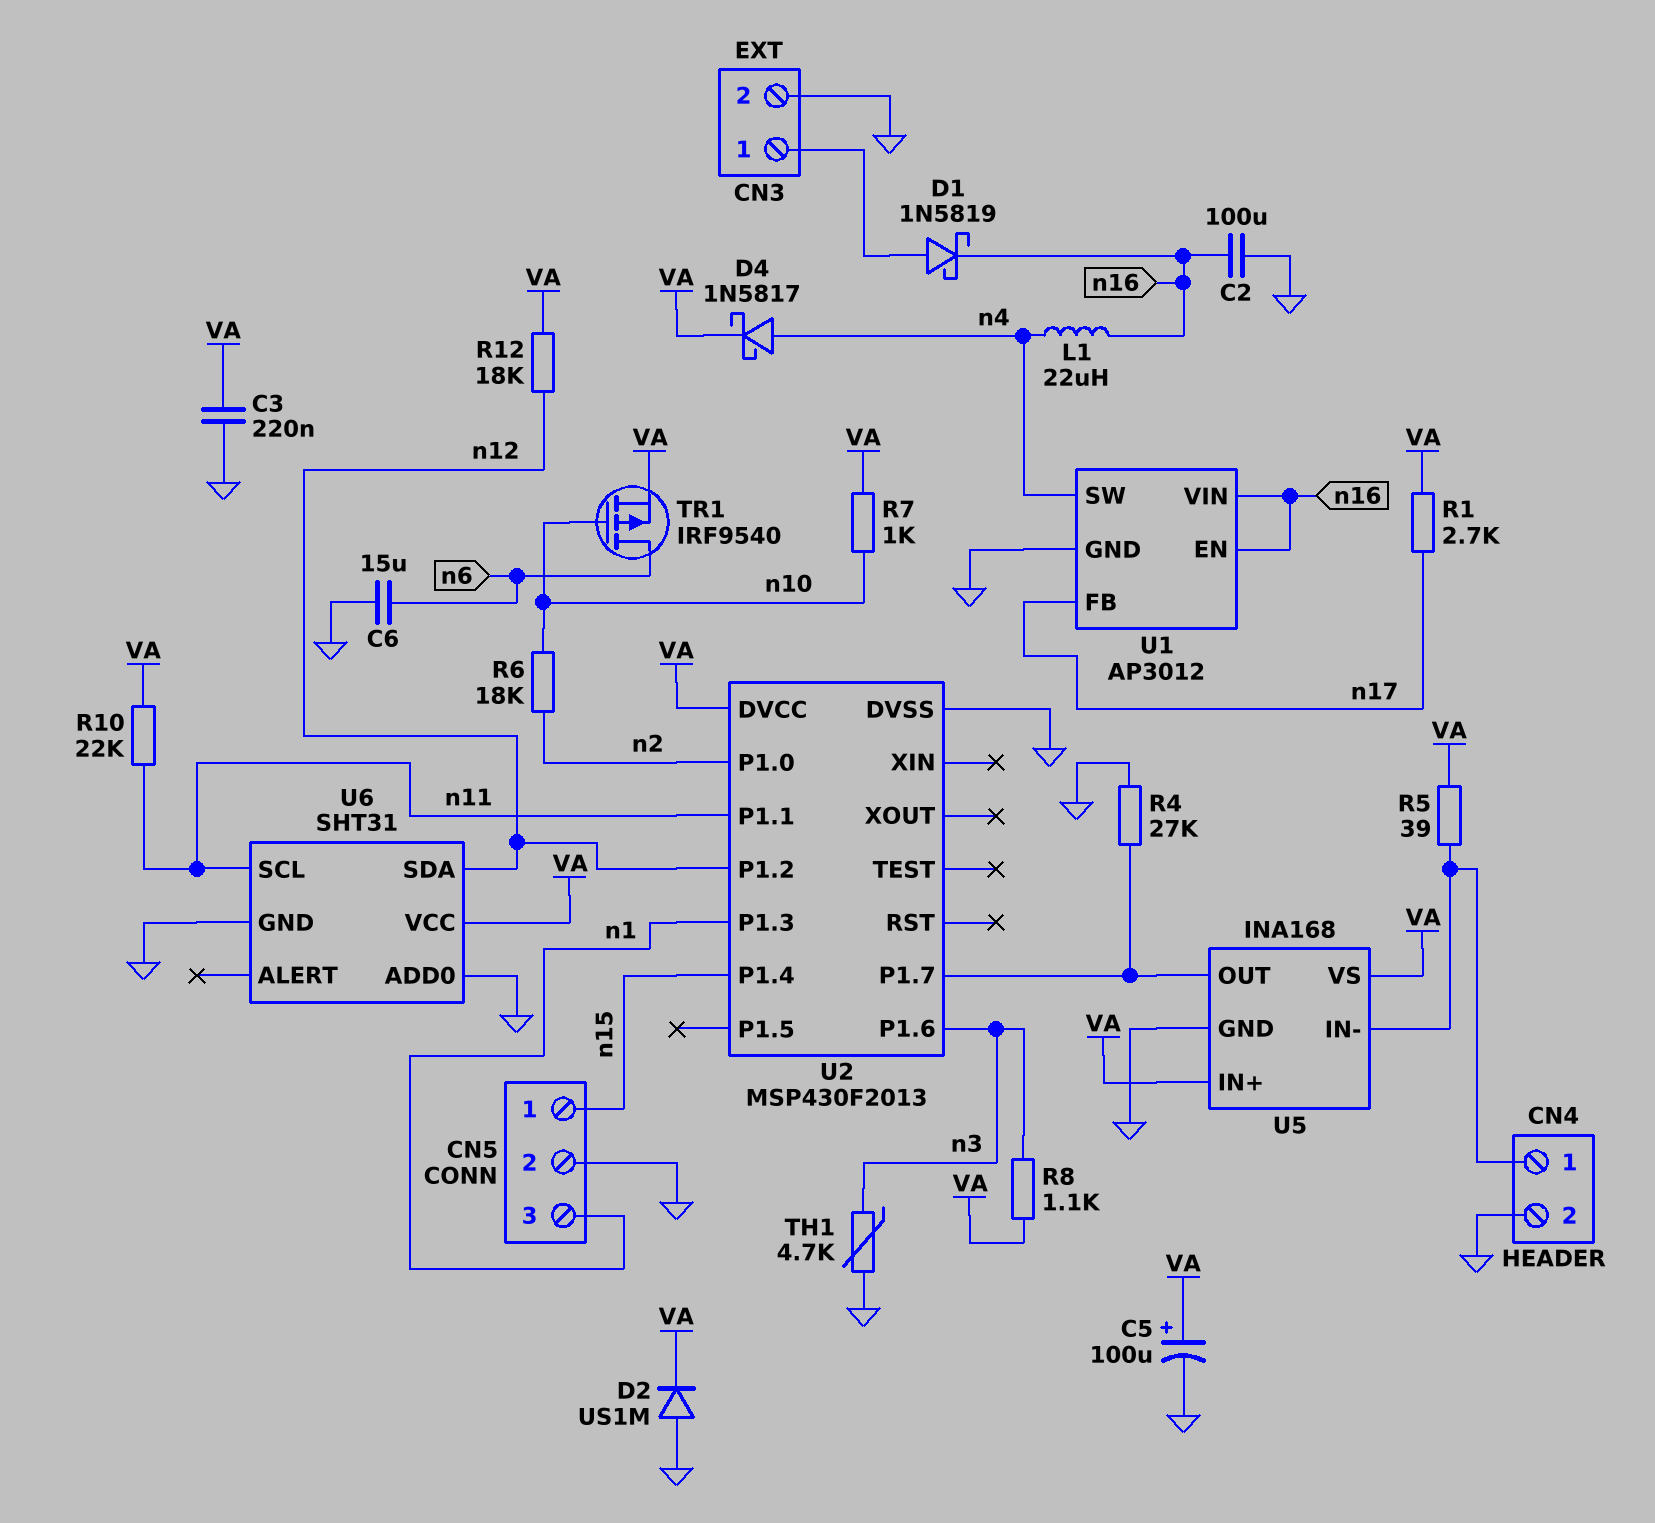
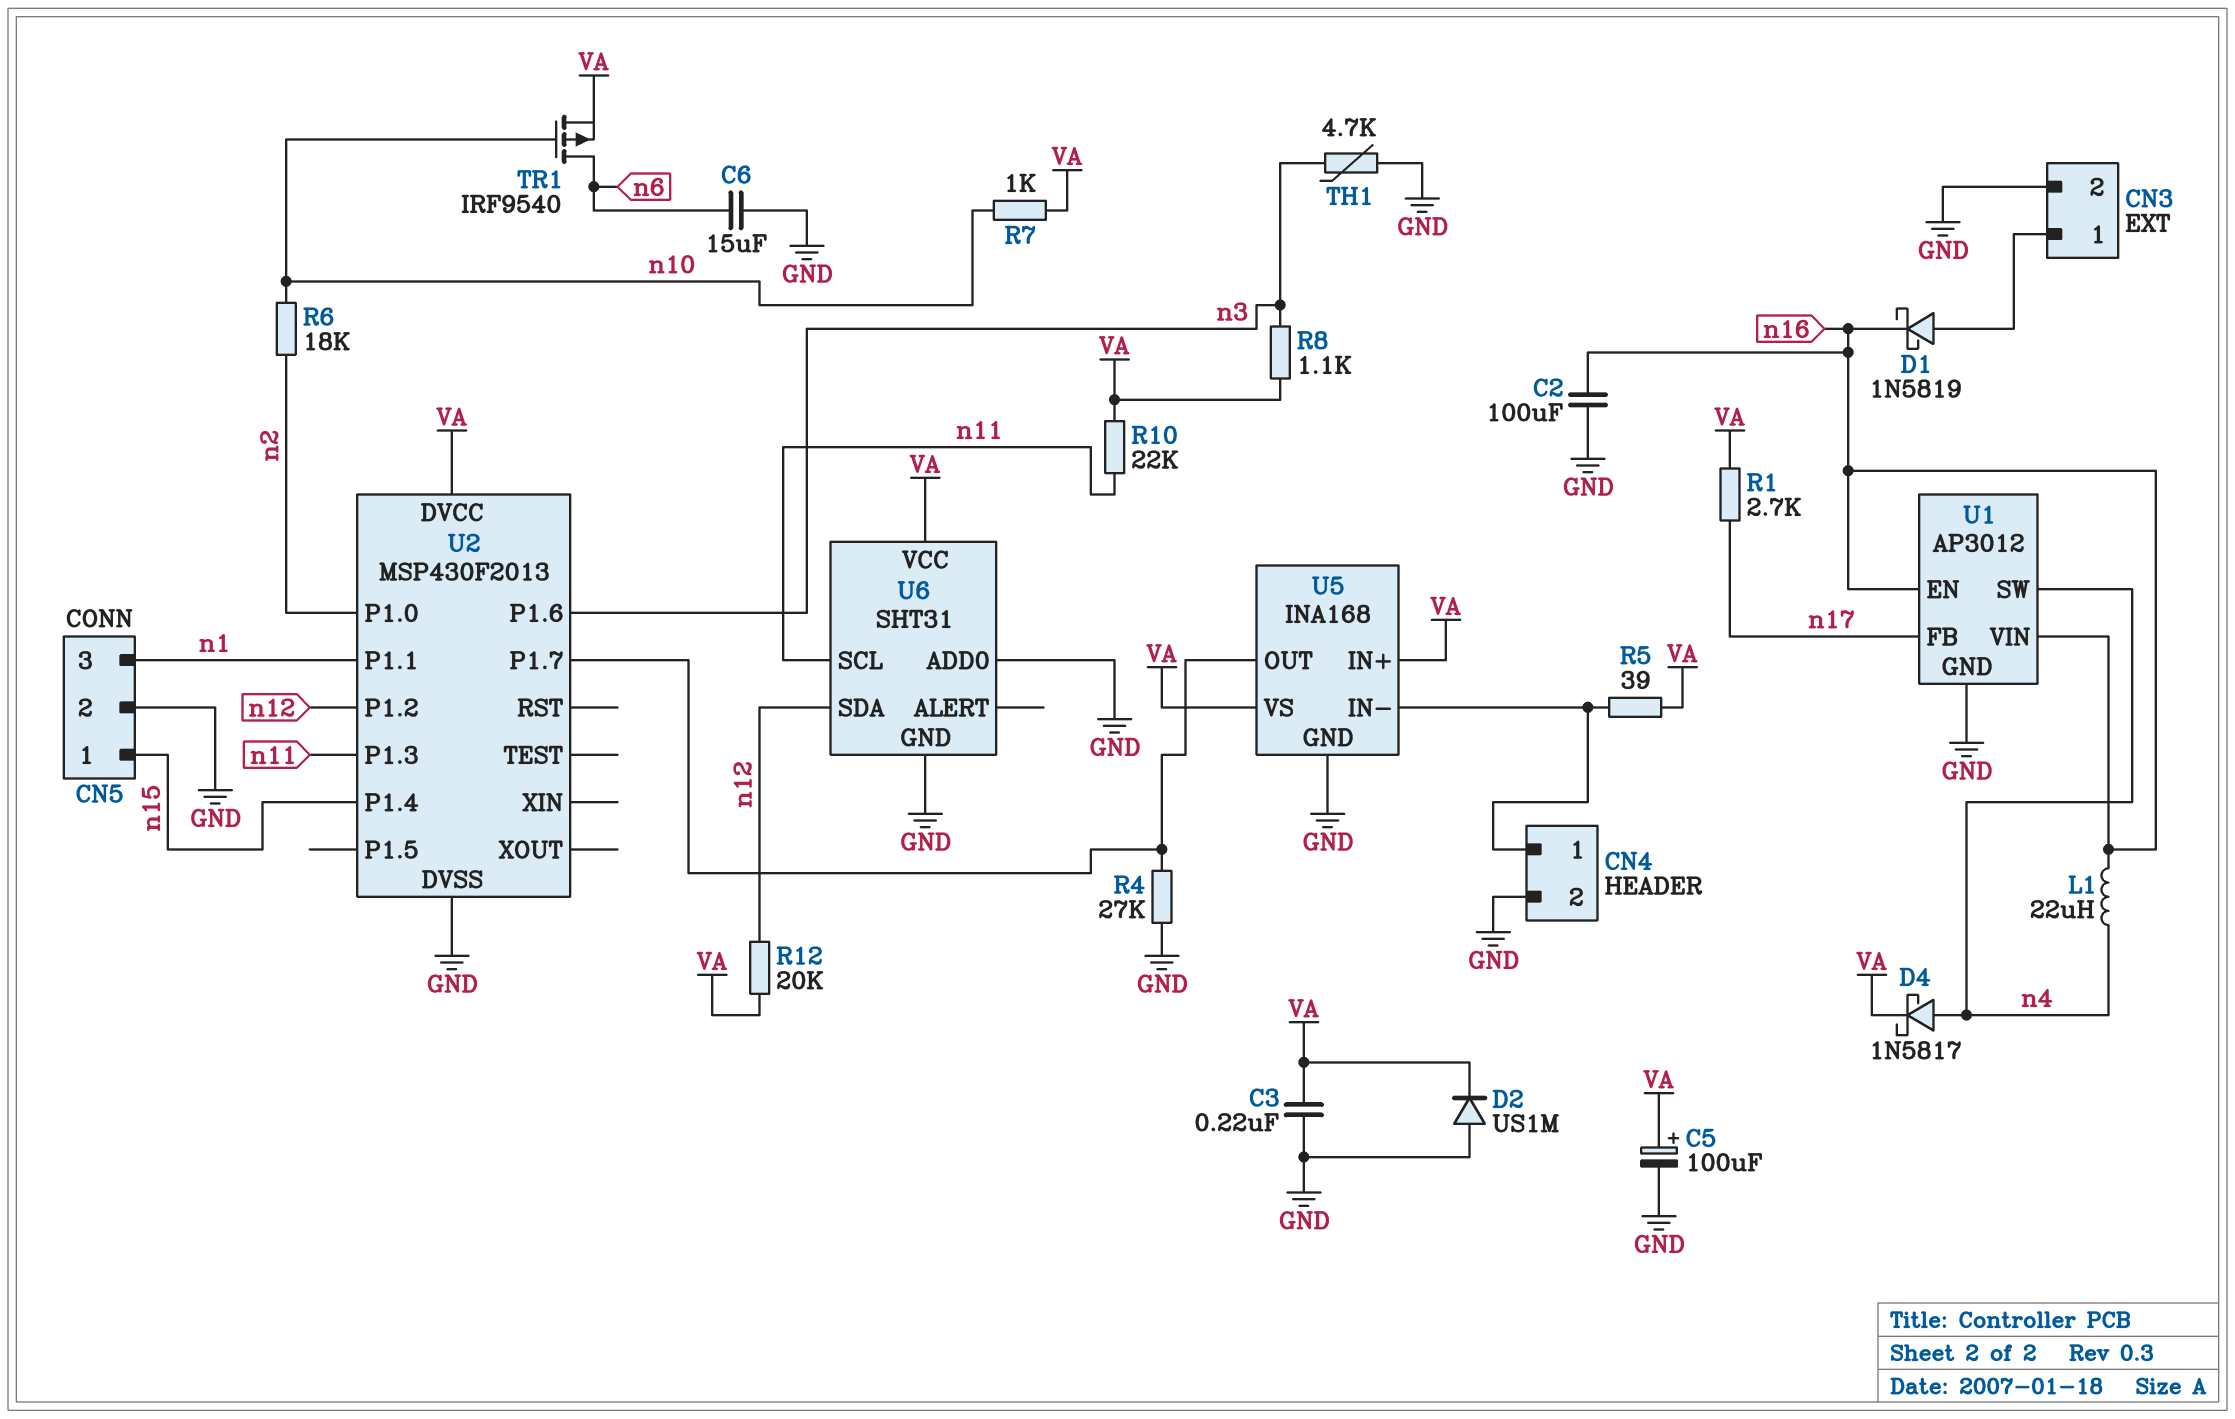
R12: 18k (VA, n12) -> 20k (VA, n12)
U2 pin P1.1: n11 -> n1
U2 pin P1.3: n1 -> n11

